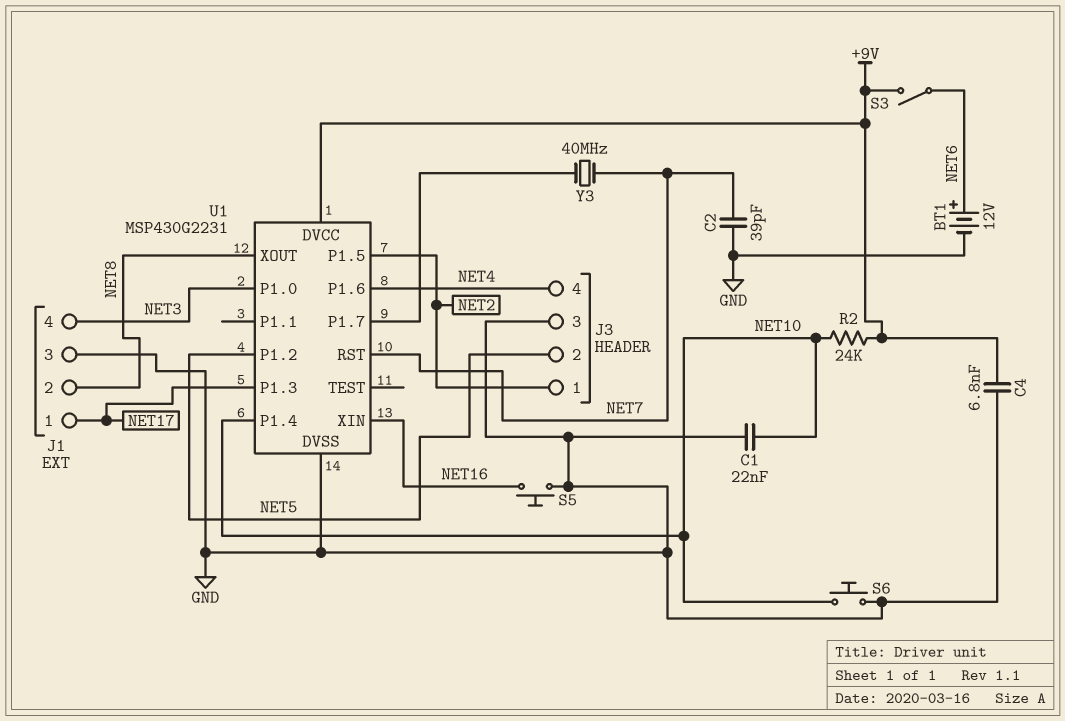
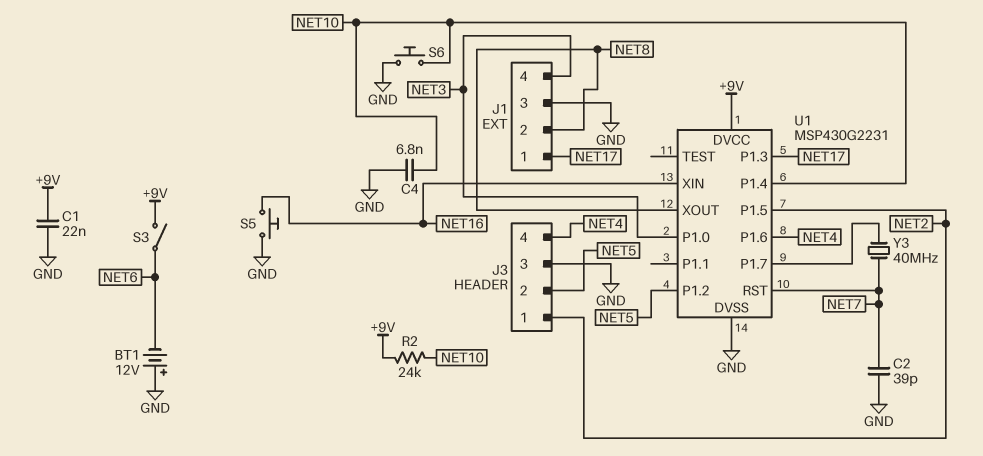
BT1: 12V (plus NET6, minus GND) -> 12V (plus GND, minus NET6)
C1: 22nF (GND, NET10) -> 22nF (+9V, GND)
C4: 6.8nF (+9V, GND) -> 6.8nF (GND, NET10)

